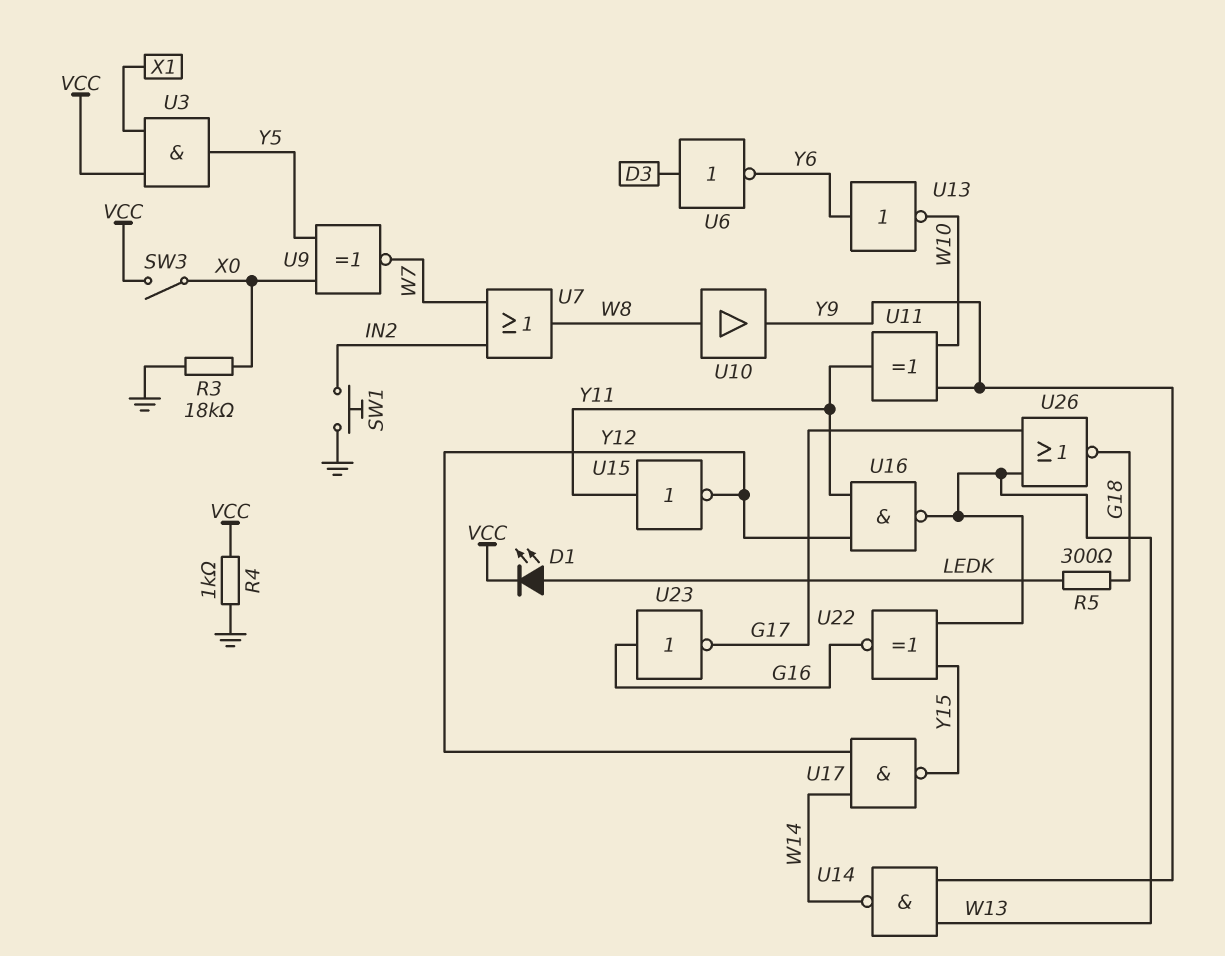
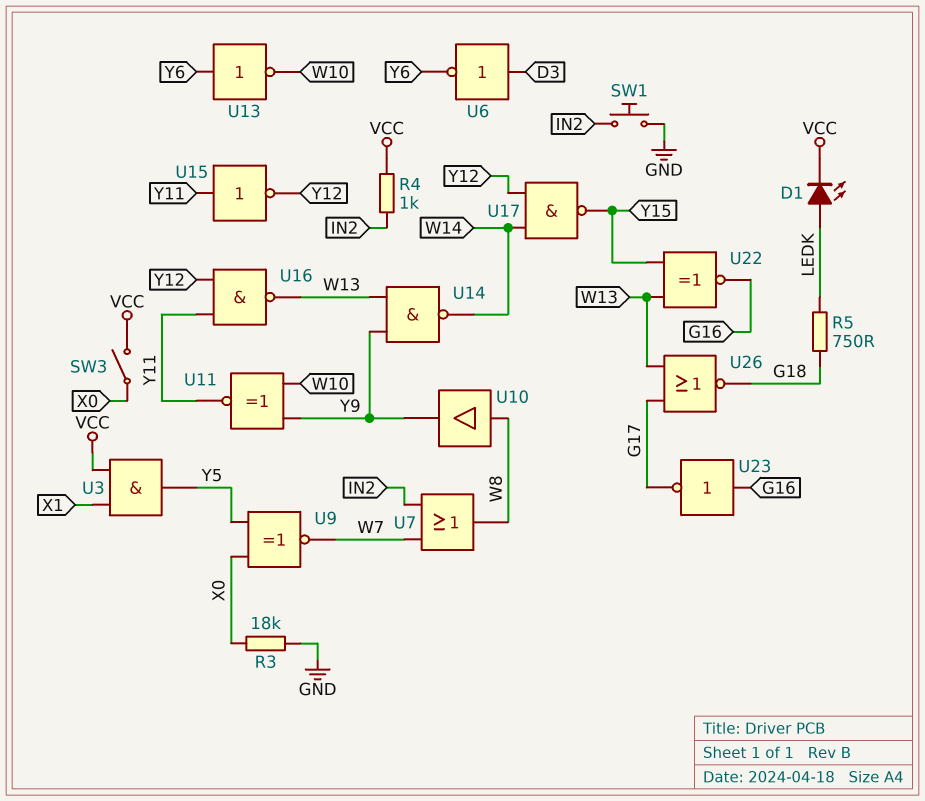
R4: 1k (GND, VCC) -> 1k (IN2, VCC)
R5: 300 (G18, LEDK) -> 750 (G18, LEDK)
U11: XOR (in W10, in Y9, out Y11) -> XNOR (in W10, in Y9, out Y11)

